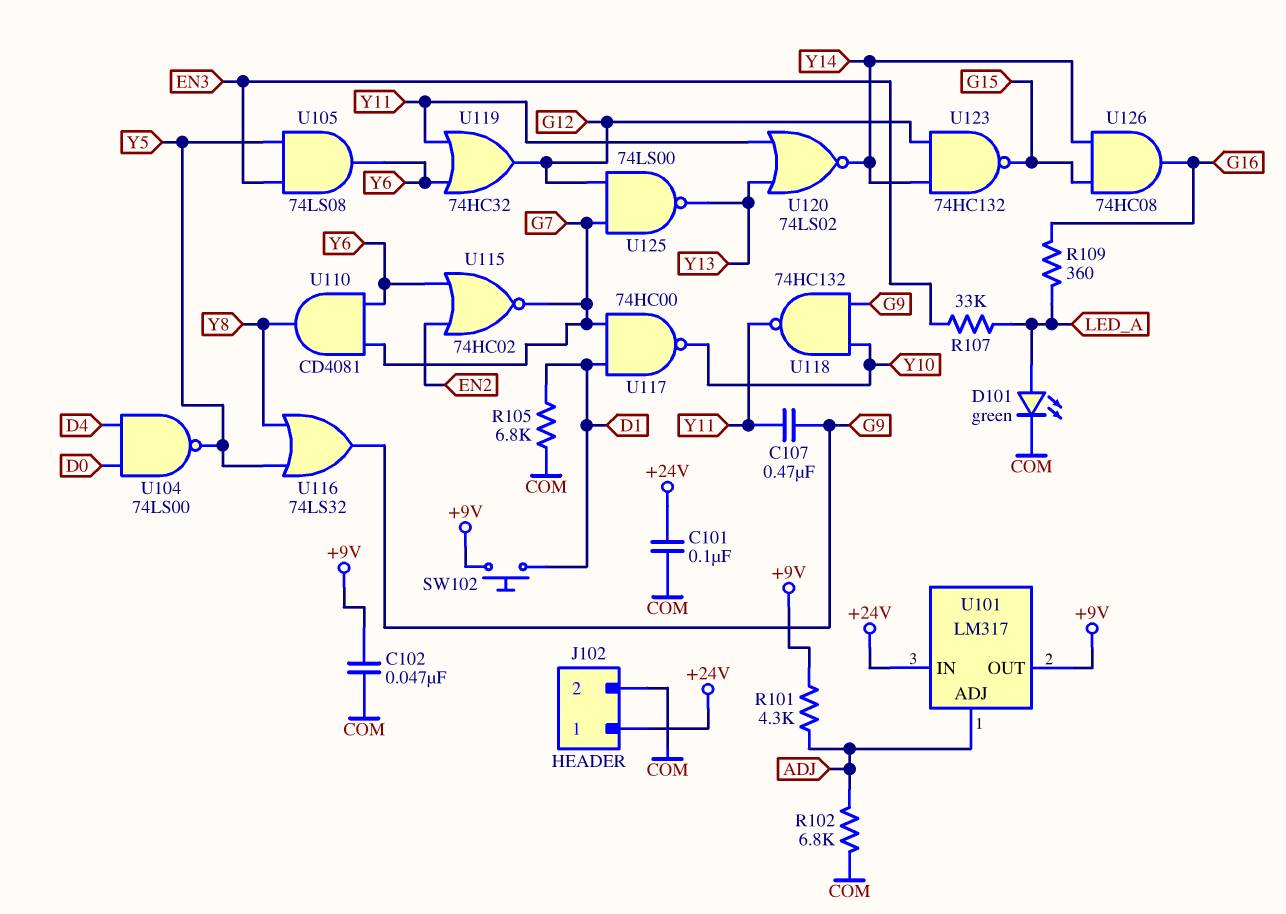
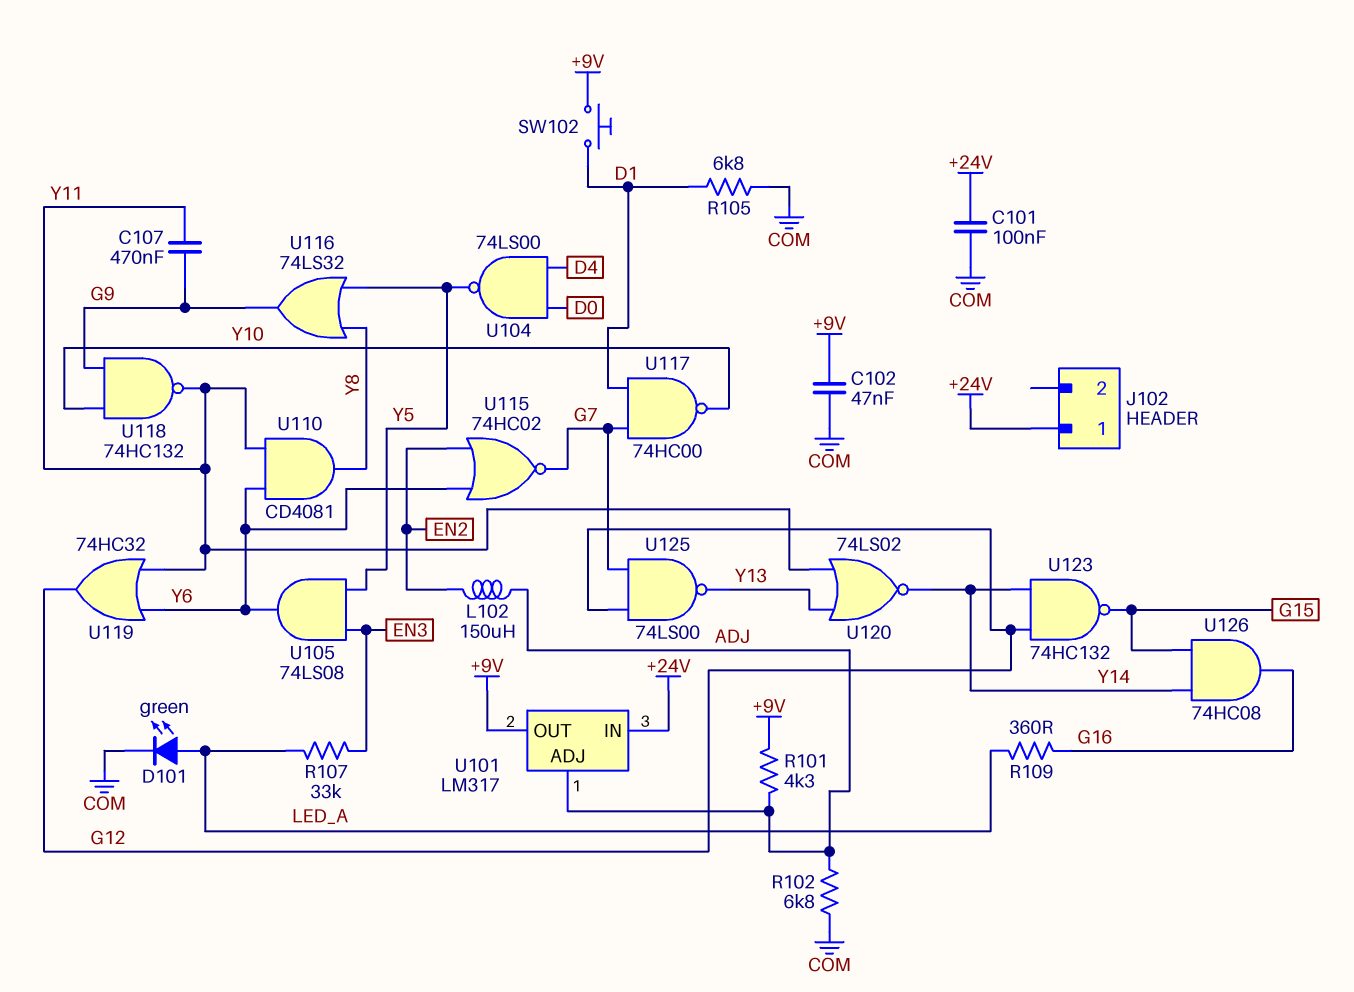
J102 pin 2: COM -> none
L102: none -> 150uH (ADJ, EN2)
U110: AND CD4081 (in G7, in Y6, out Y8) -> AND CD4081 (in Y6, in Y11, out Y8)

